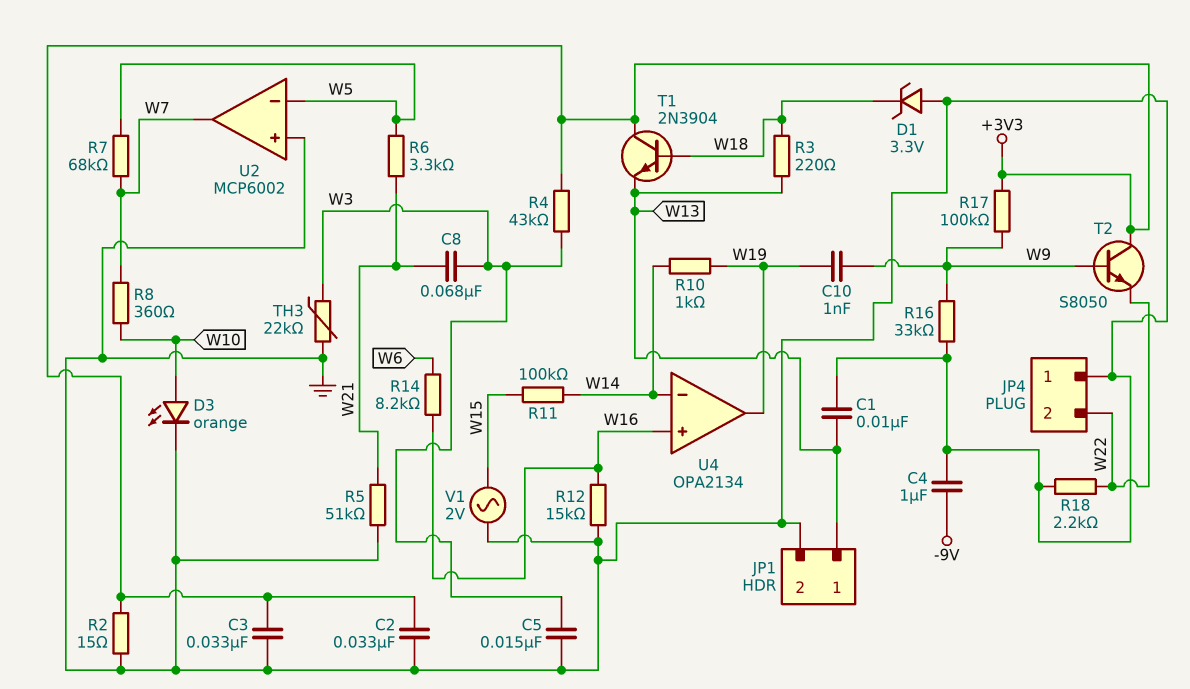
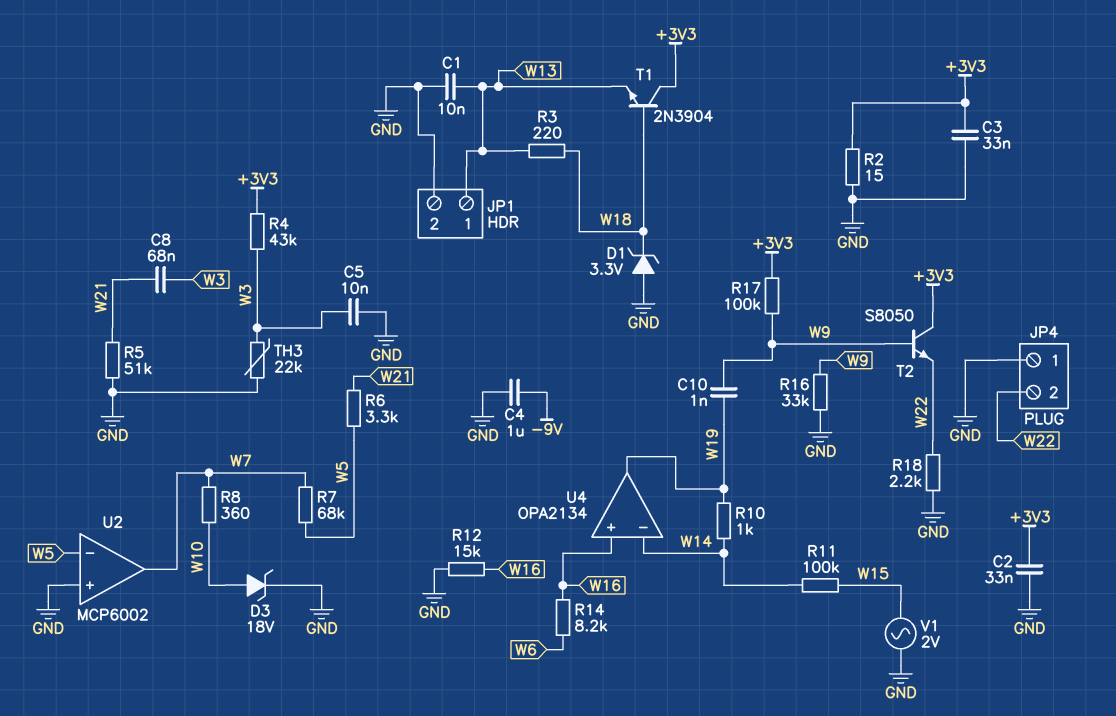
C5: 15nF (GND, W3) -> 10nF (GND, W3)
D3: LED orange (A W10, K GND) -> zener 18V (A W10, K GND)

